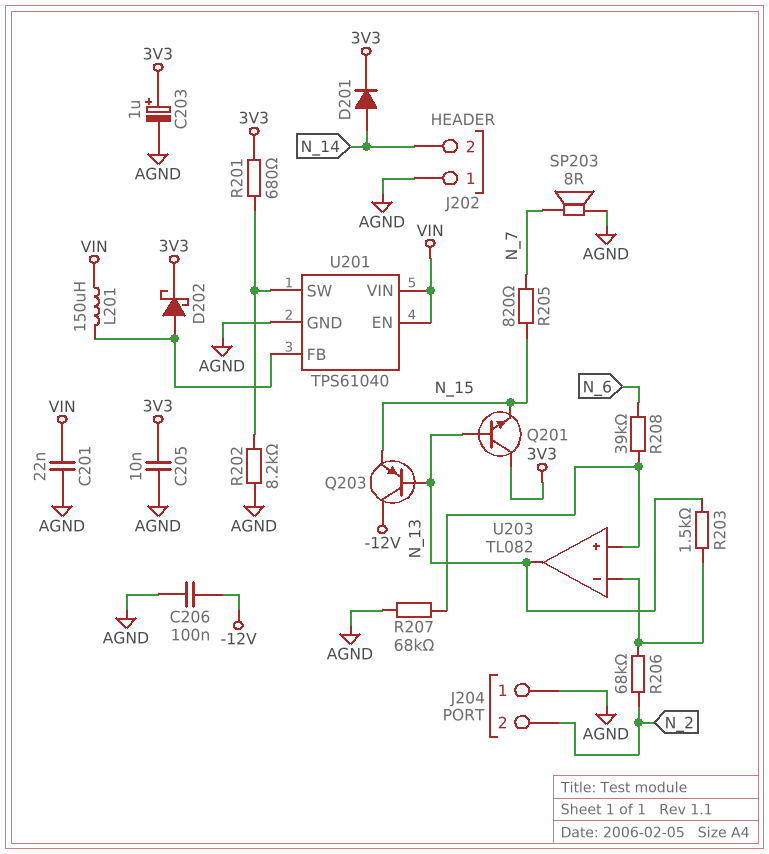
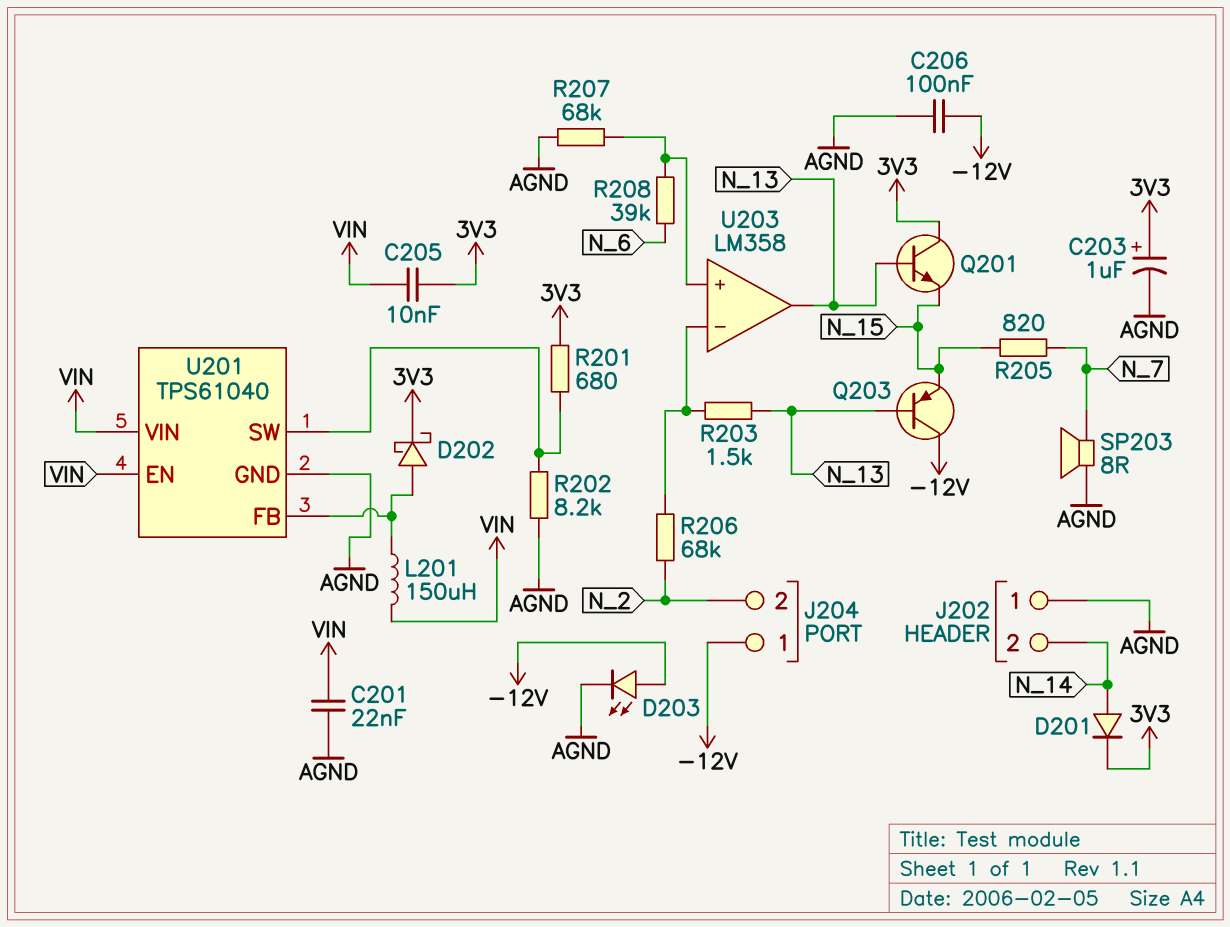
C205: 10nF (3V3, AGND) -> 10nF (3V3, VIN)
D203: none -> LED (A -12V, K AGND)
J204 pin 1: AGND -> -12V
U203: TL082 -> LM358

